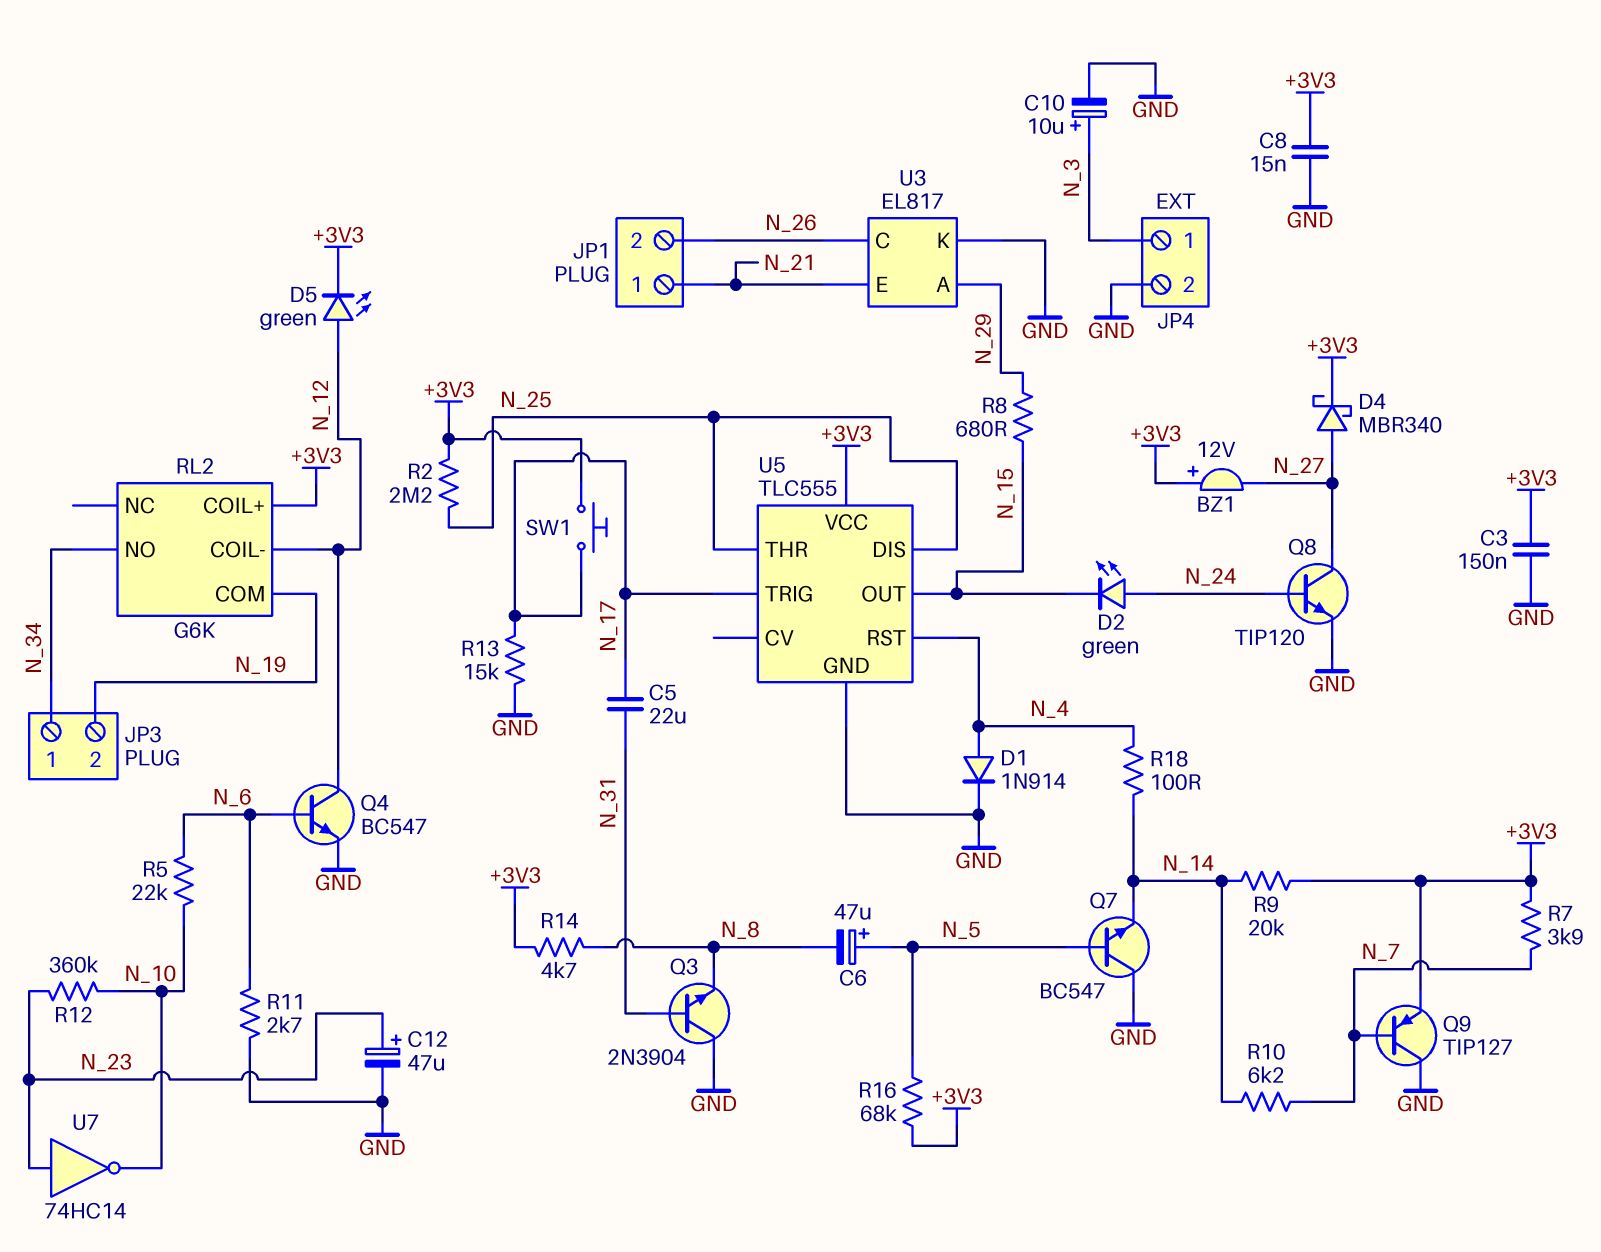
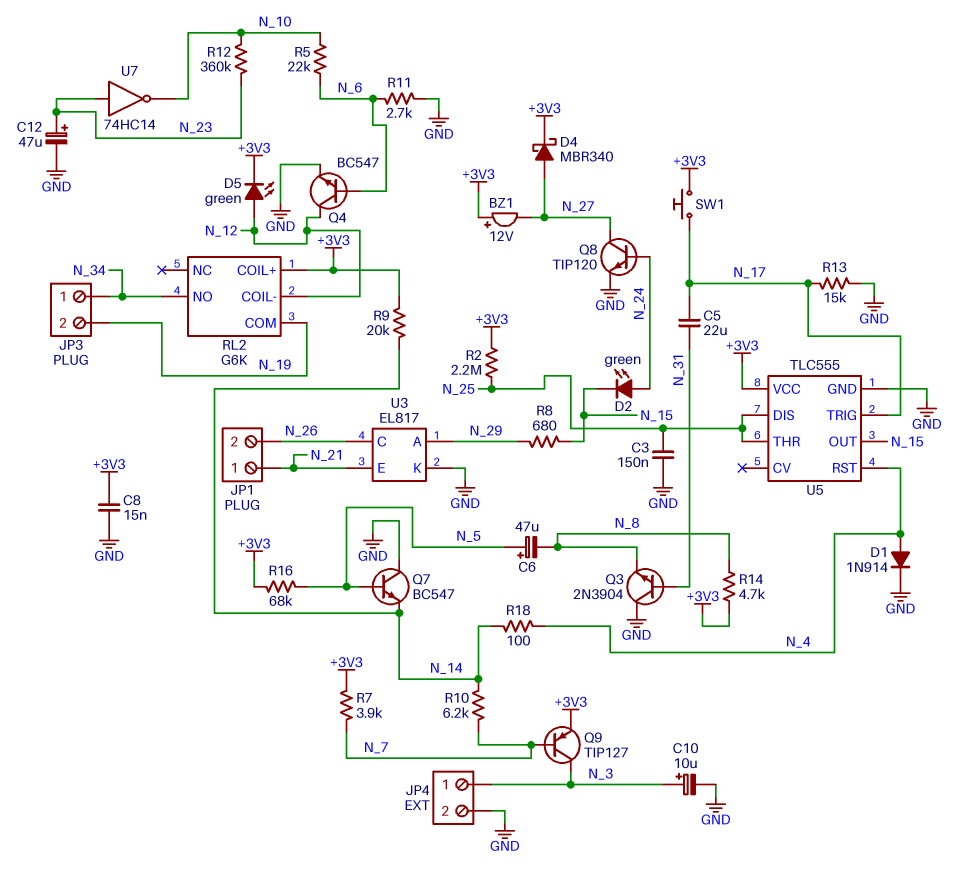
C3: 150nF (+3V3, GND) -> 150nF (GND, N_25)
Q9: PNP TIP127 (B N_7, C GND, E +3V3) -> PNP TIP127 (B N_7, C N_3, E +3V3)

